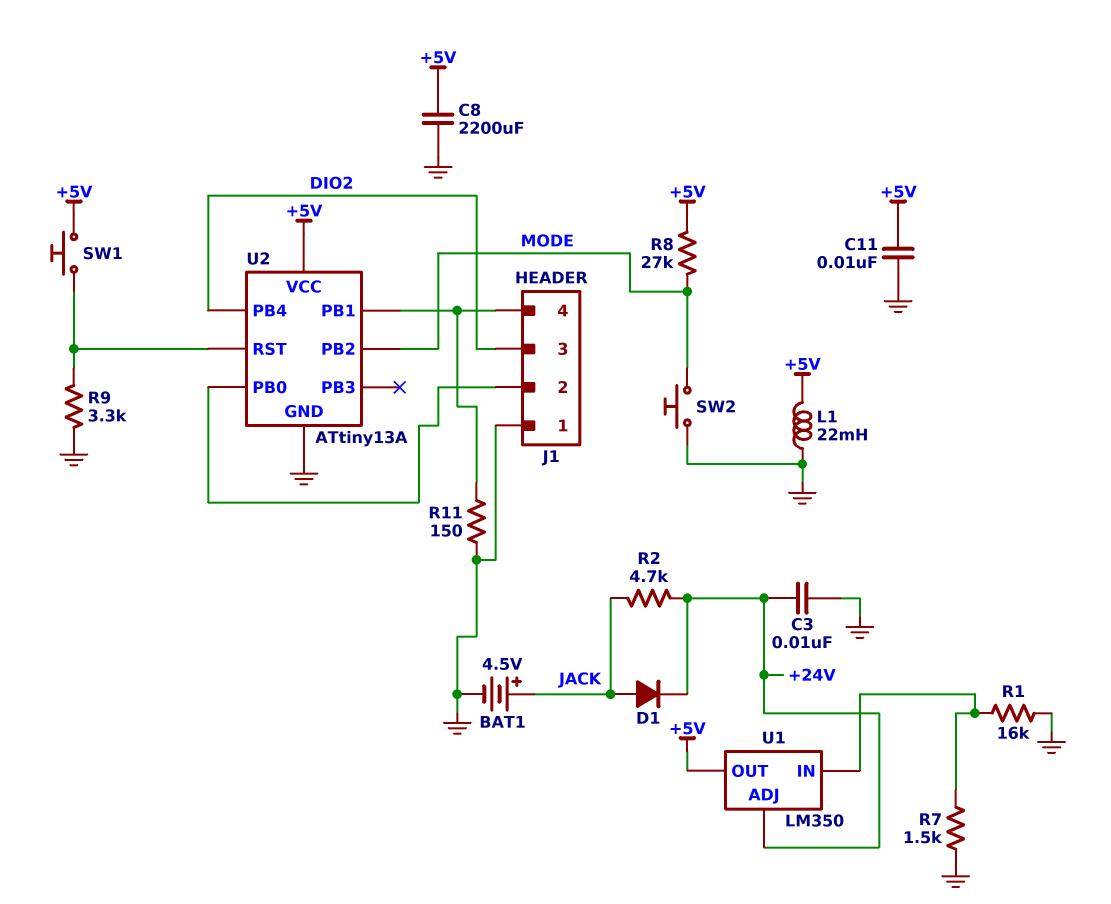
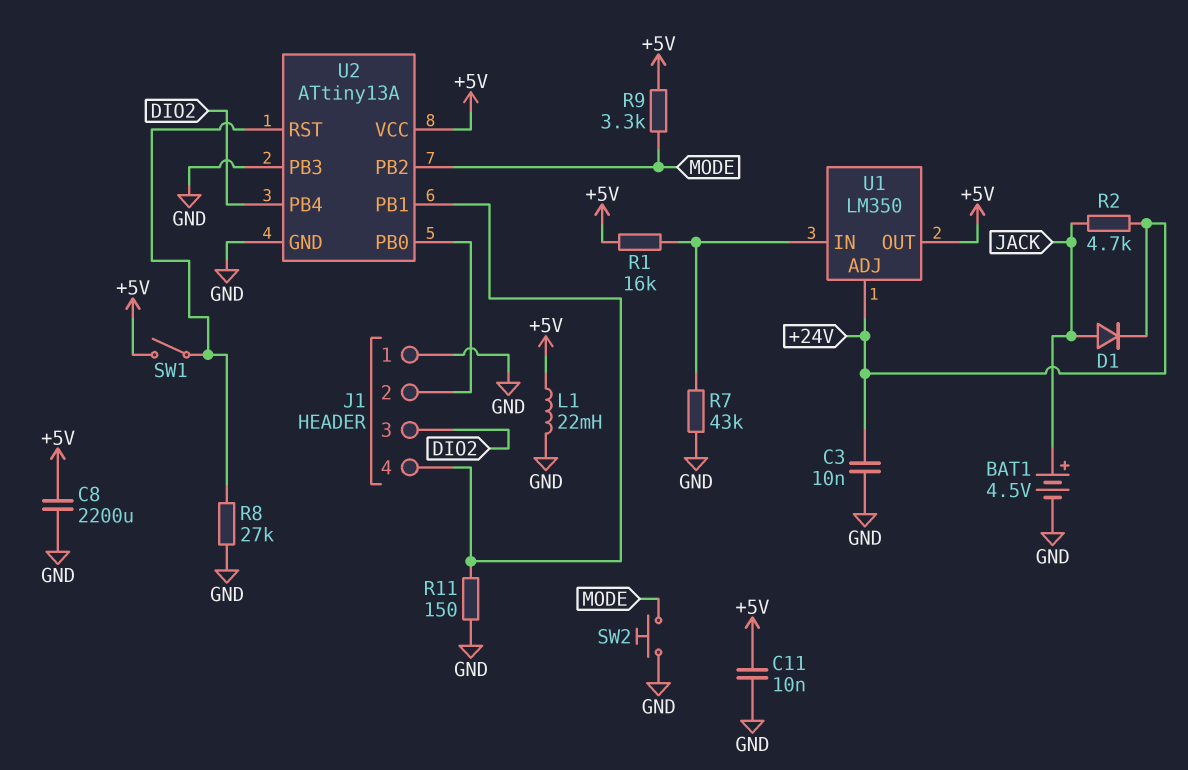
R1: 16k (GND, U1/IN) -> 16k (+5V, U1/IN)
R7: 1.5k (GND, U1/IN) -> 43k (GND, U1/IN)
R8: 27k (+5V, MODE) -> 27k (GND, U2/RST)
R9: 3.3k (GND, U2/RST) -> 3.3k (+5V, MODE)
SW1: button (+5V, U2/RST) -> switch (+5V, U2/RST)
U2 pin PB3: none -> GND

